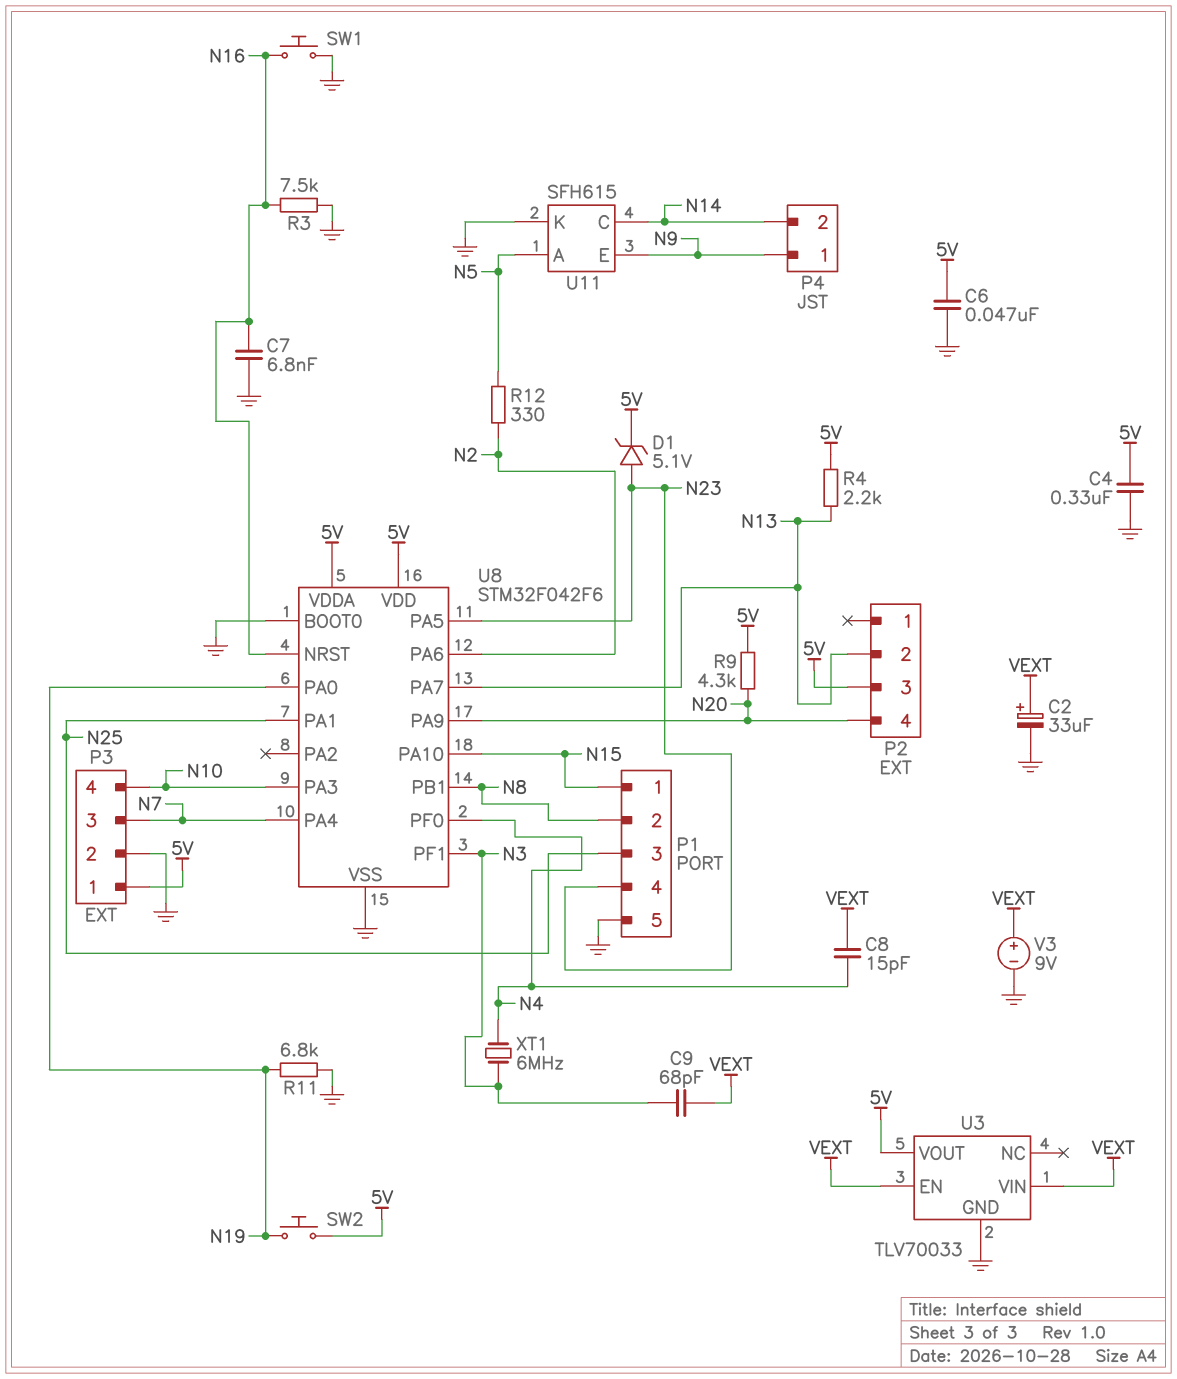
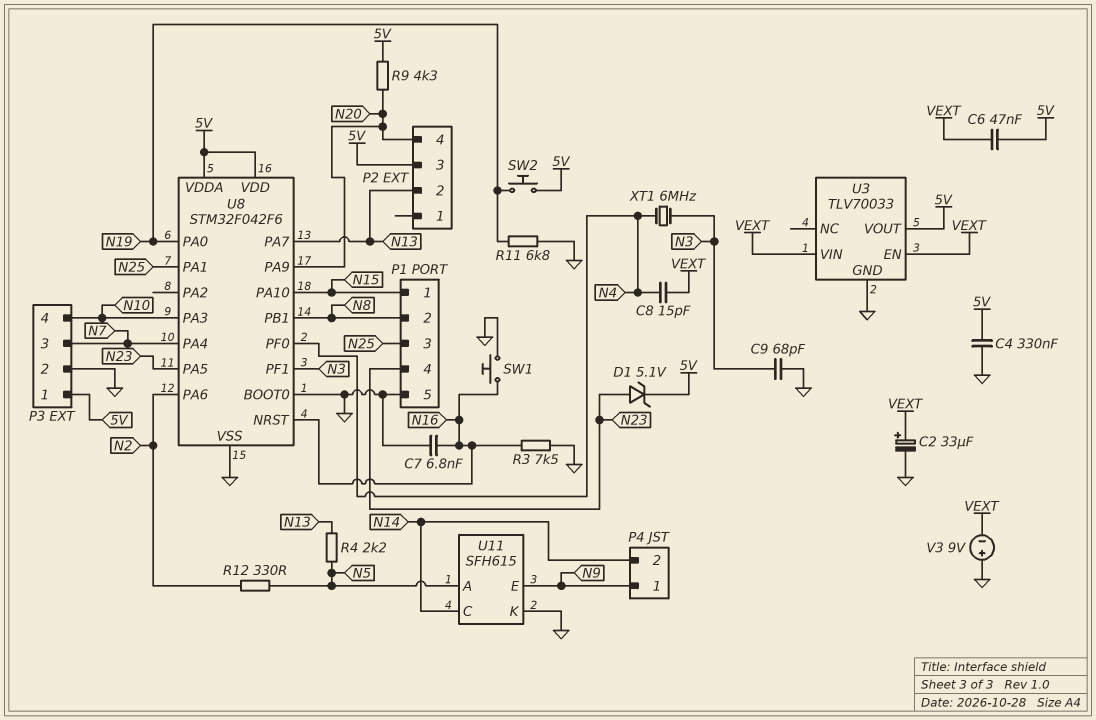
C6: 47nF (5V, GND) -> 47nF (5V, VEXT)
C9: 68pF (N3, VEXT) -> 68pF (GND, N3)
R4: 2.2k (5V, N13) -> 2.2k (N5, N13)
V3: 9V (plus VEXT, minus GND) -> 9V (plus GND, minus VEXT)

